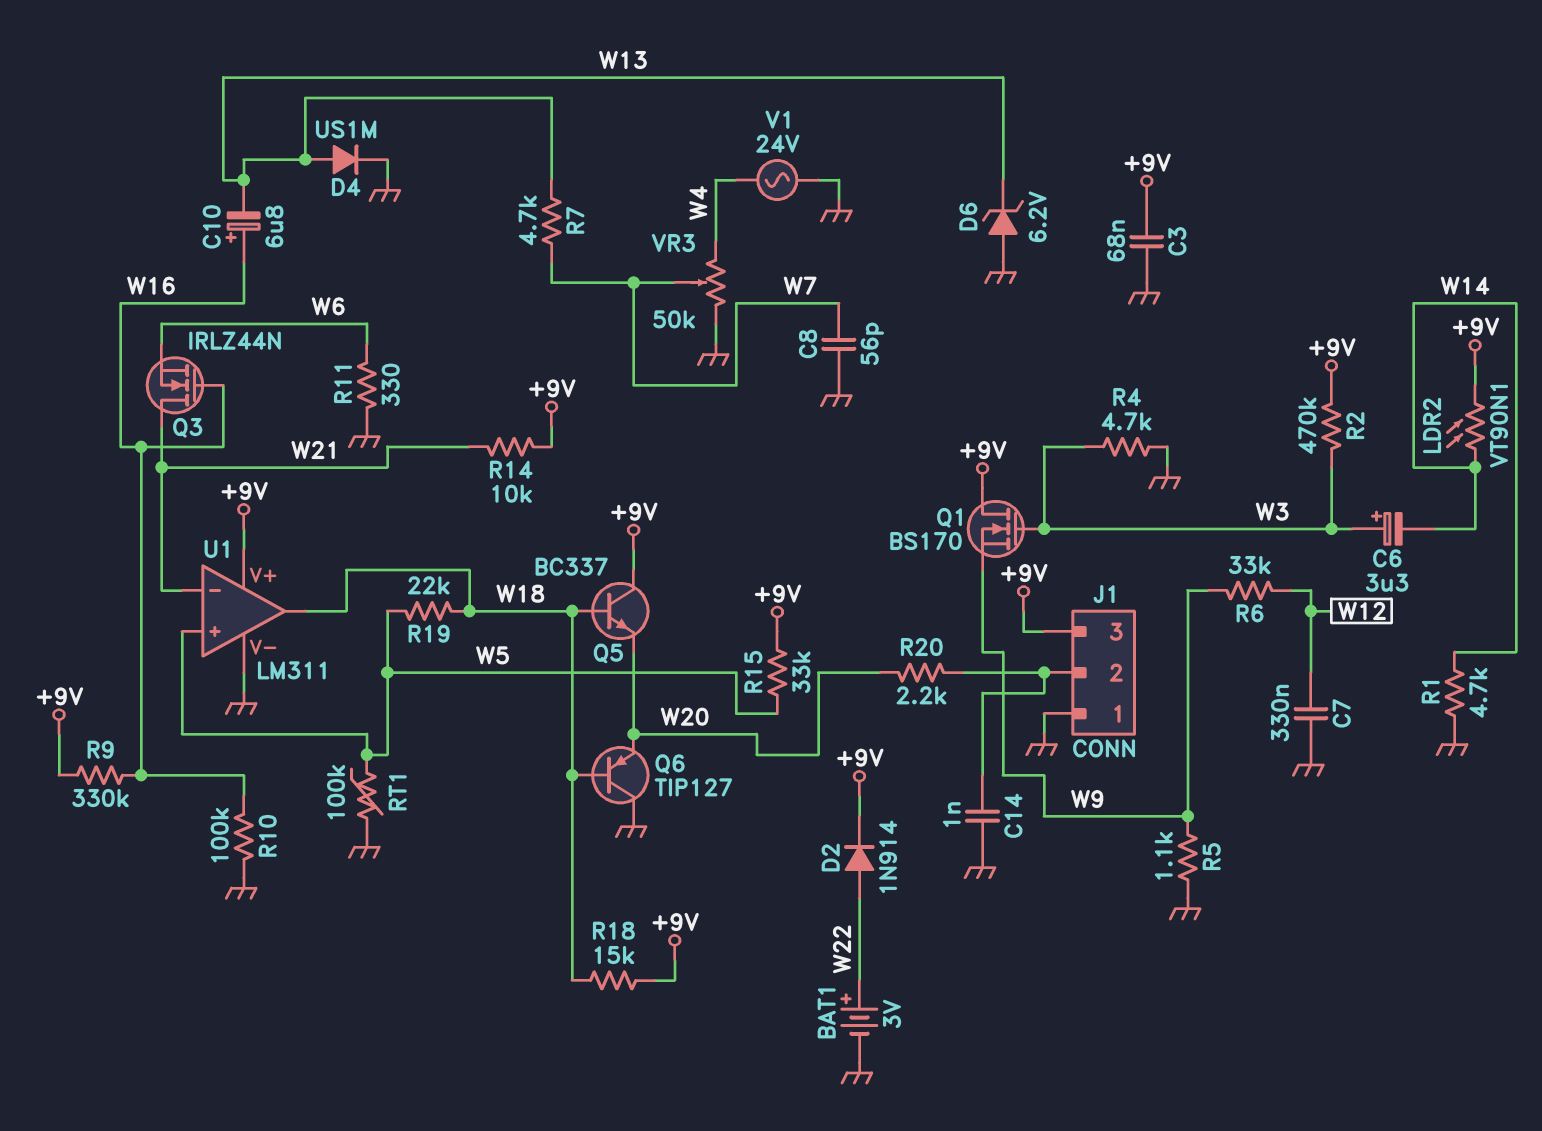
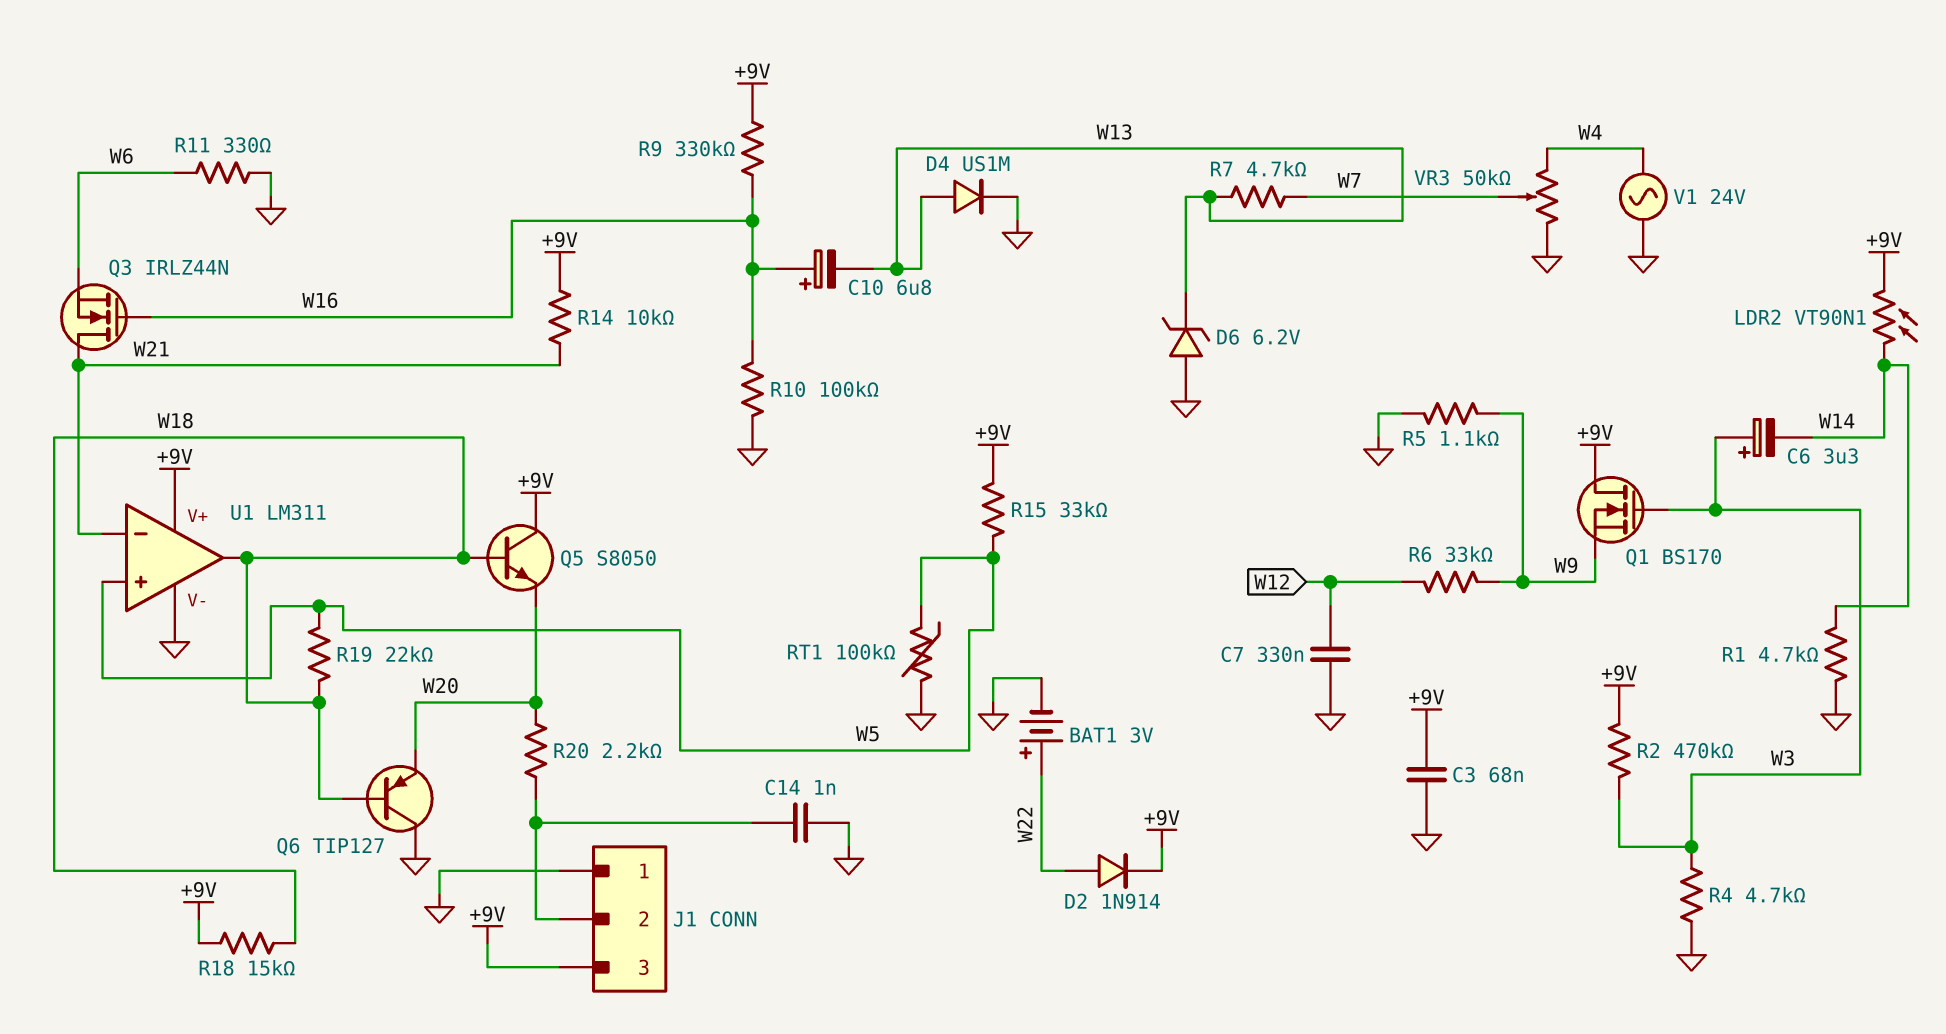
C8: 56pF (GND, W7) -> none
Q5: NPN BC337 (B W18, C +9V, E W20) -> NPN S8050 (B W18, C +9V, E W20)

